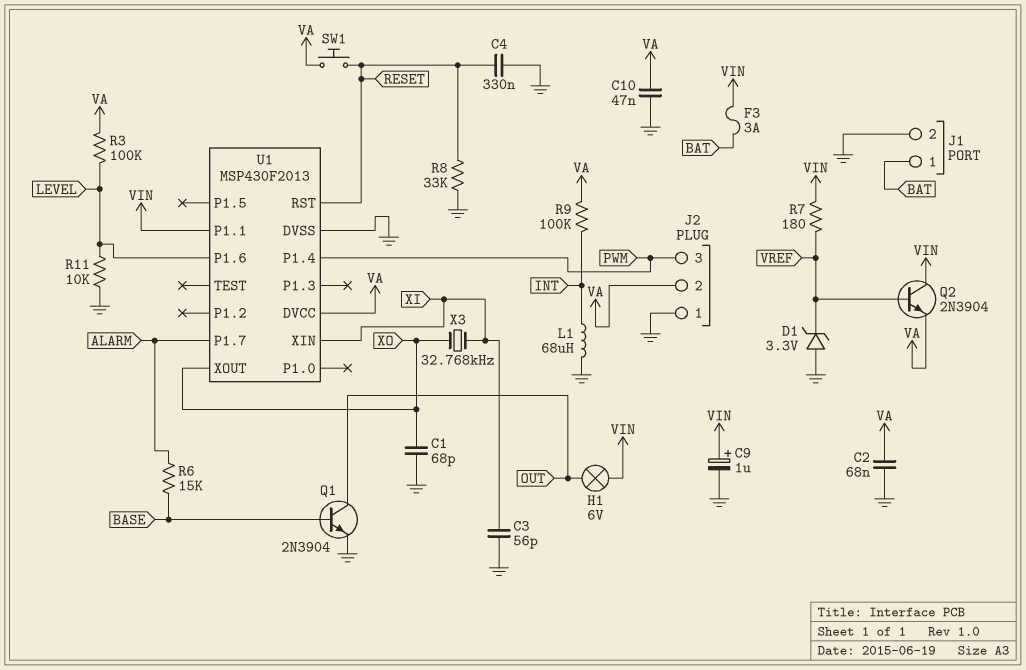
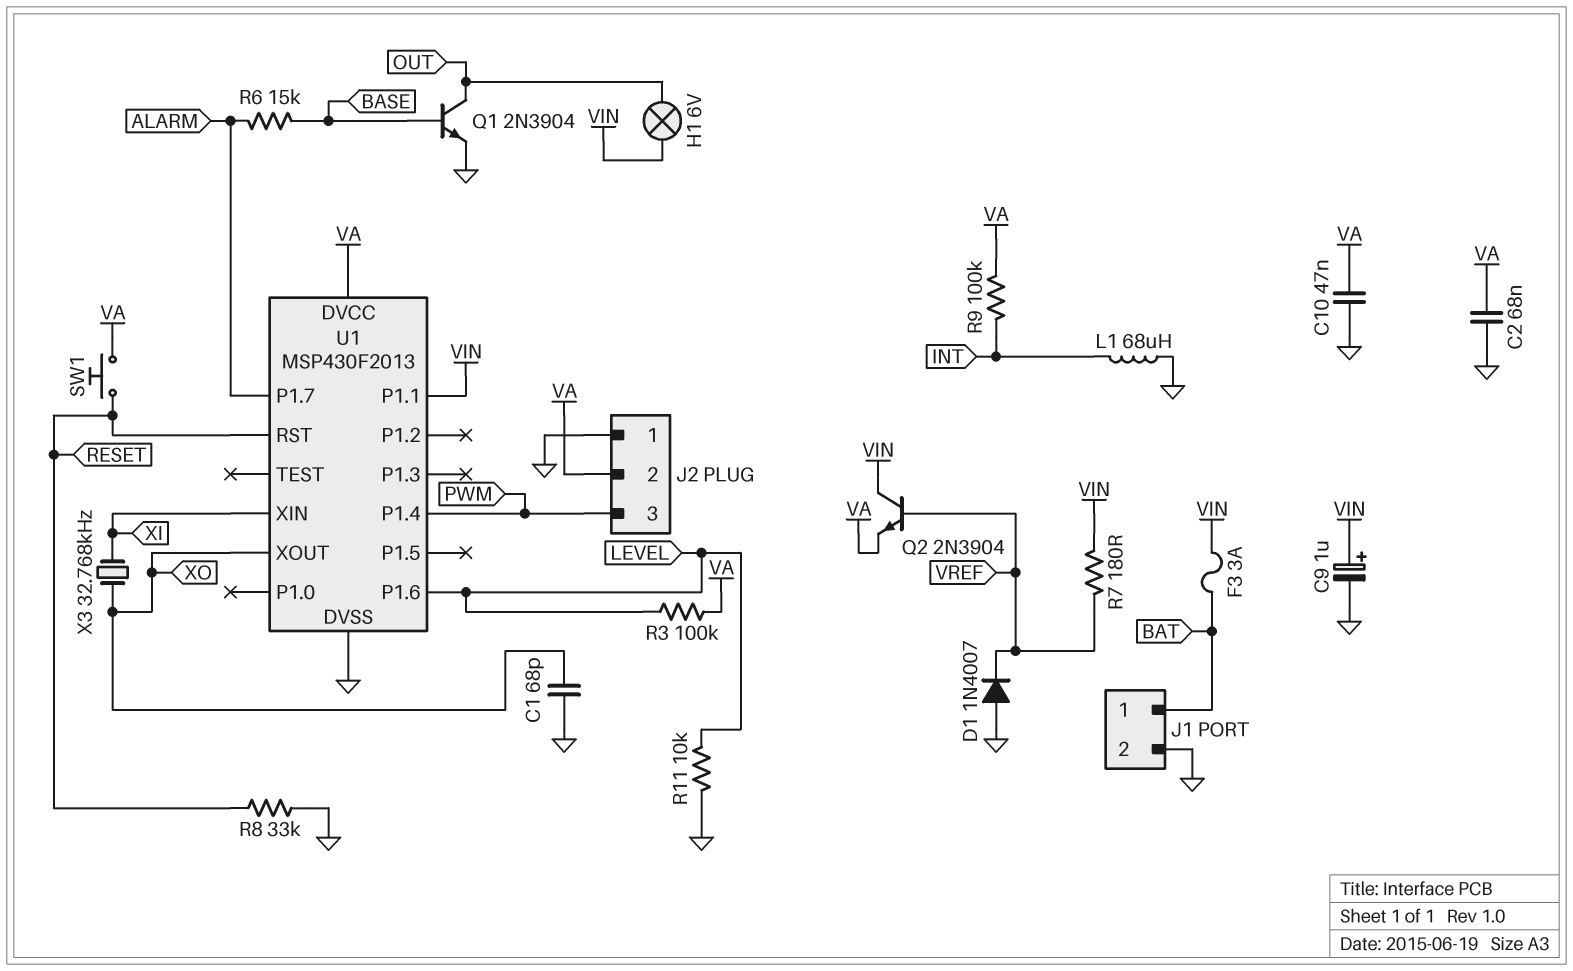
C3: 56pF (GND, XI) -> none
C4: 330nF (GND, RESET) -> none
D1: zener 3.3V (A GND, K VREF) -> diode 1N4007 (A GND, K VREF)

